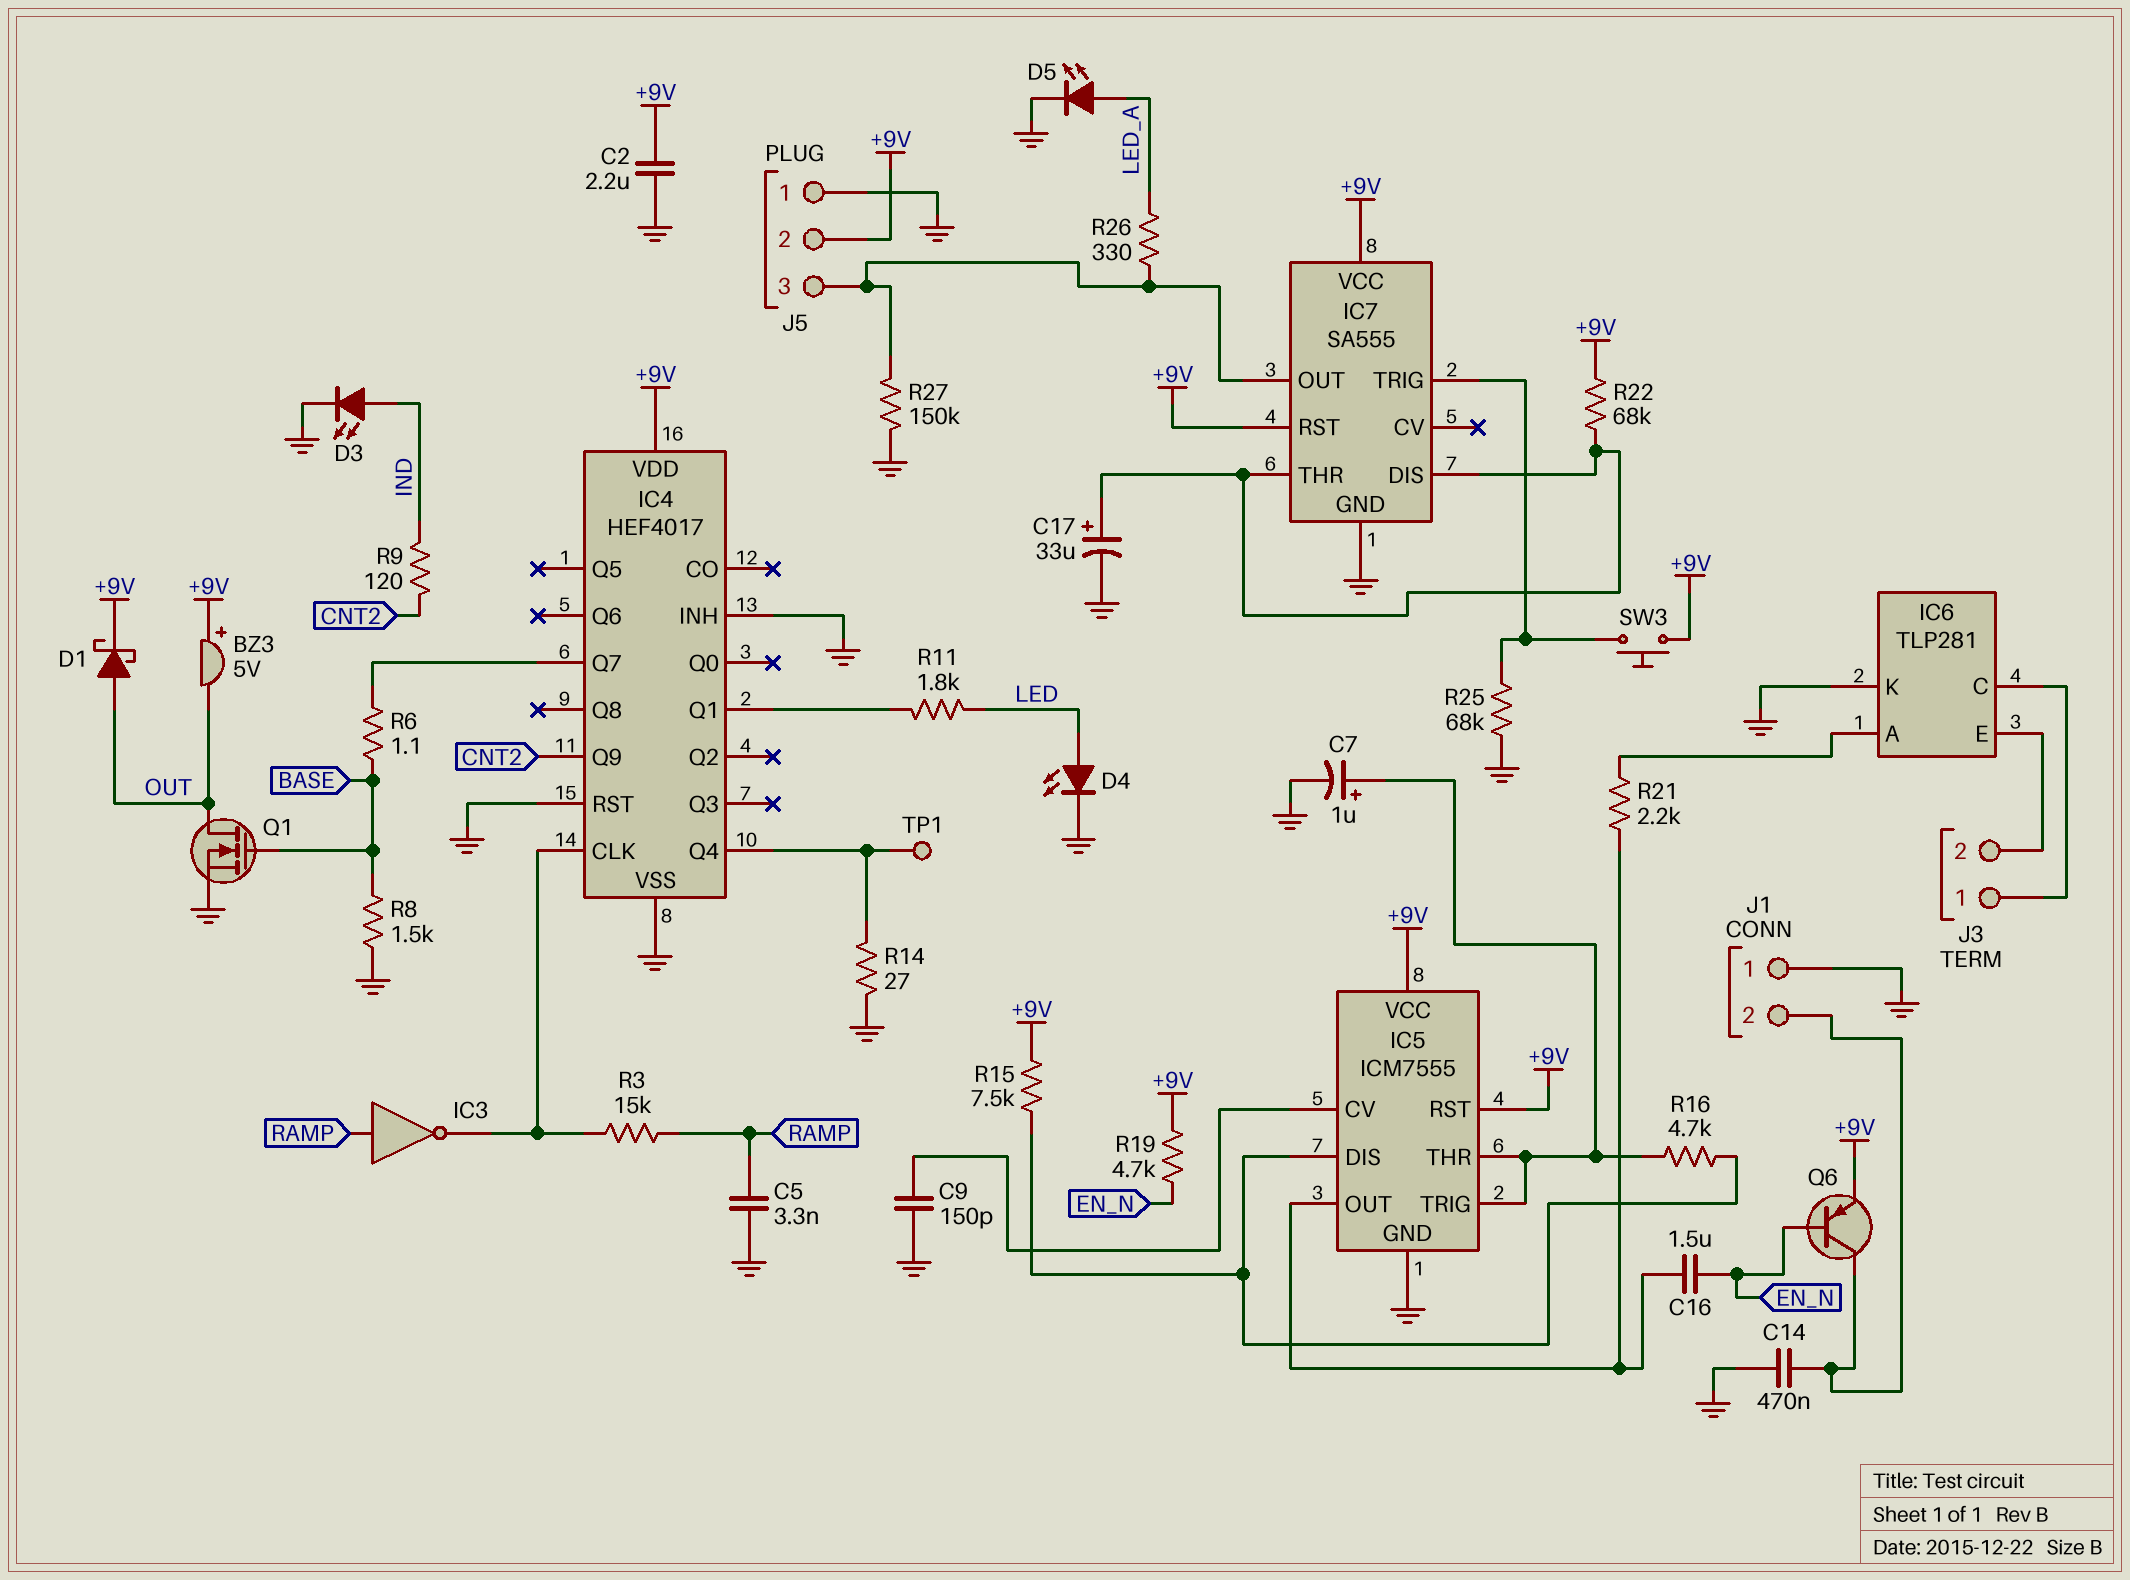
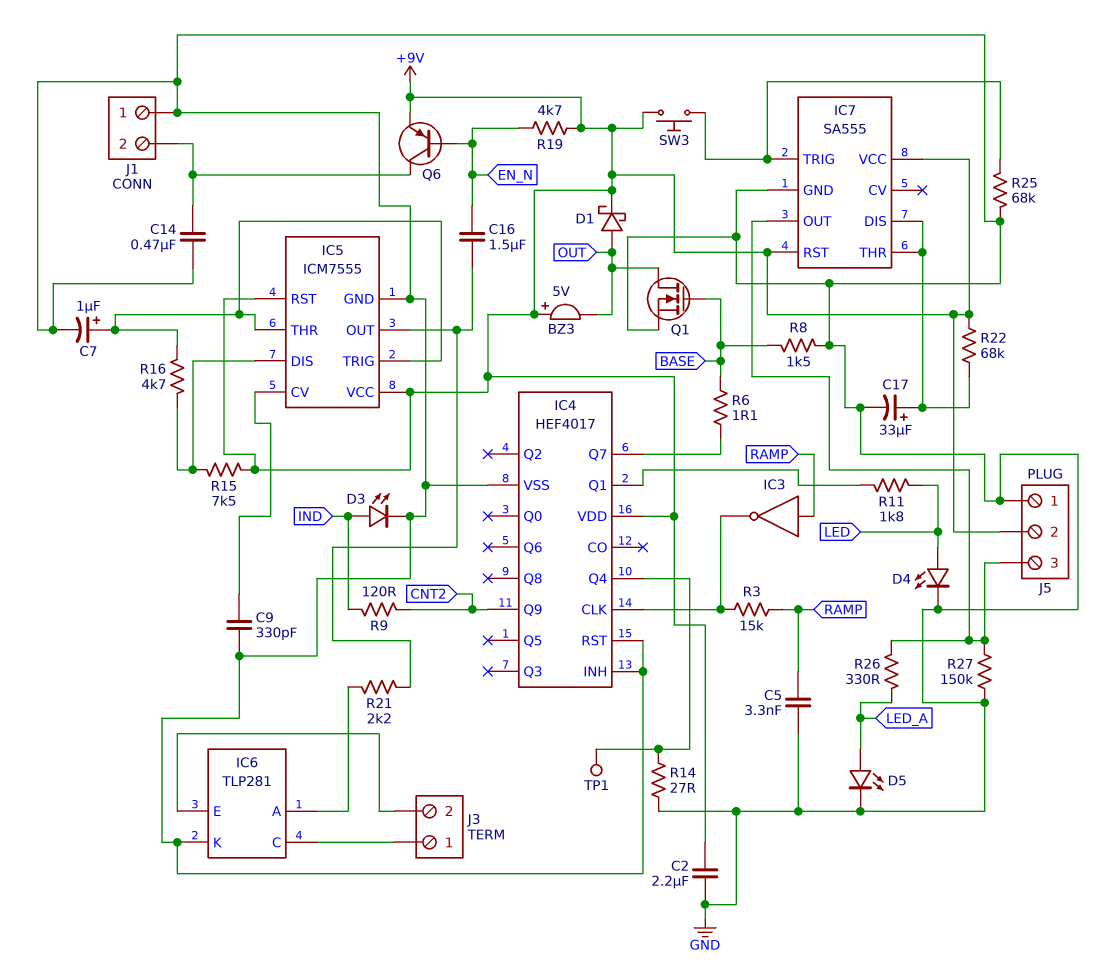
C9: 150pF (GND, IC5/CV) -> 330pF (GND, IC5/CV)

